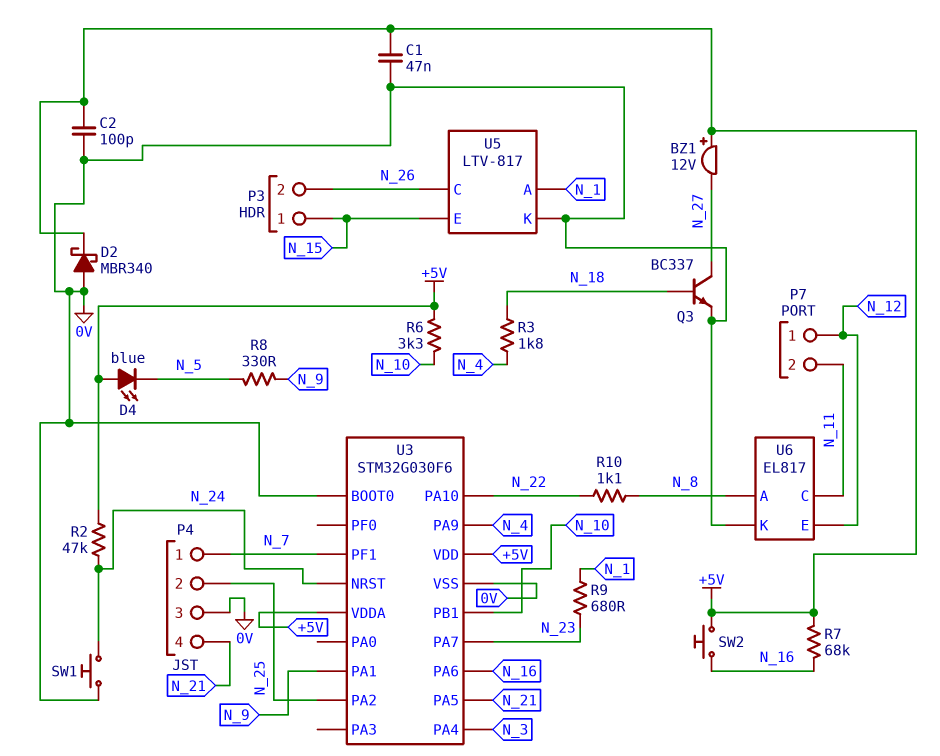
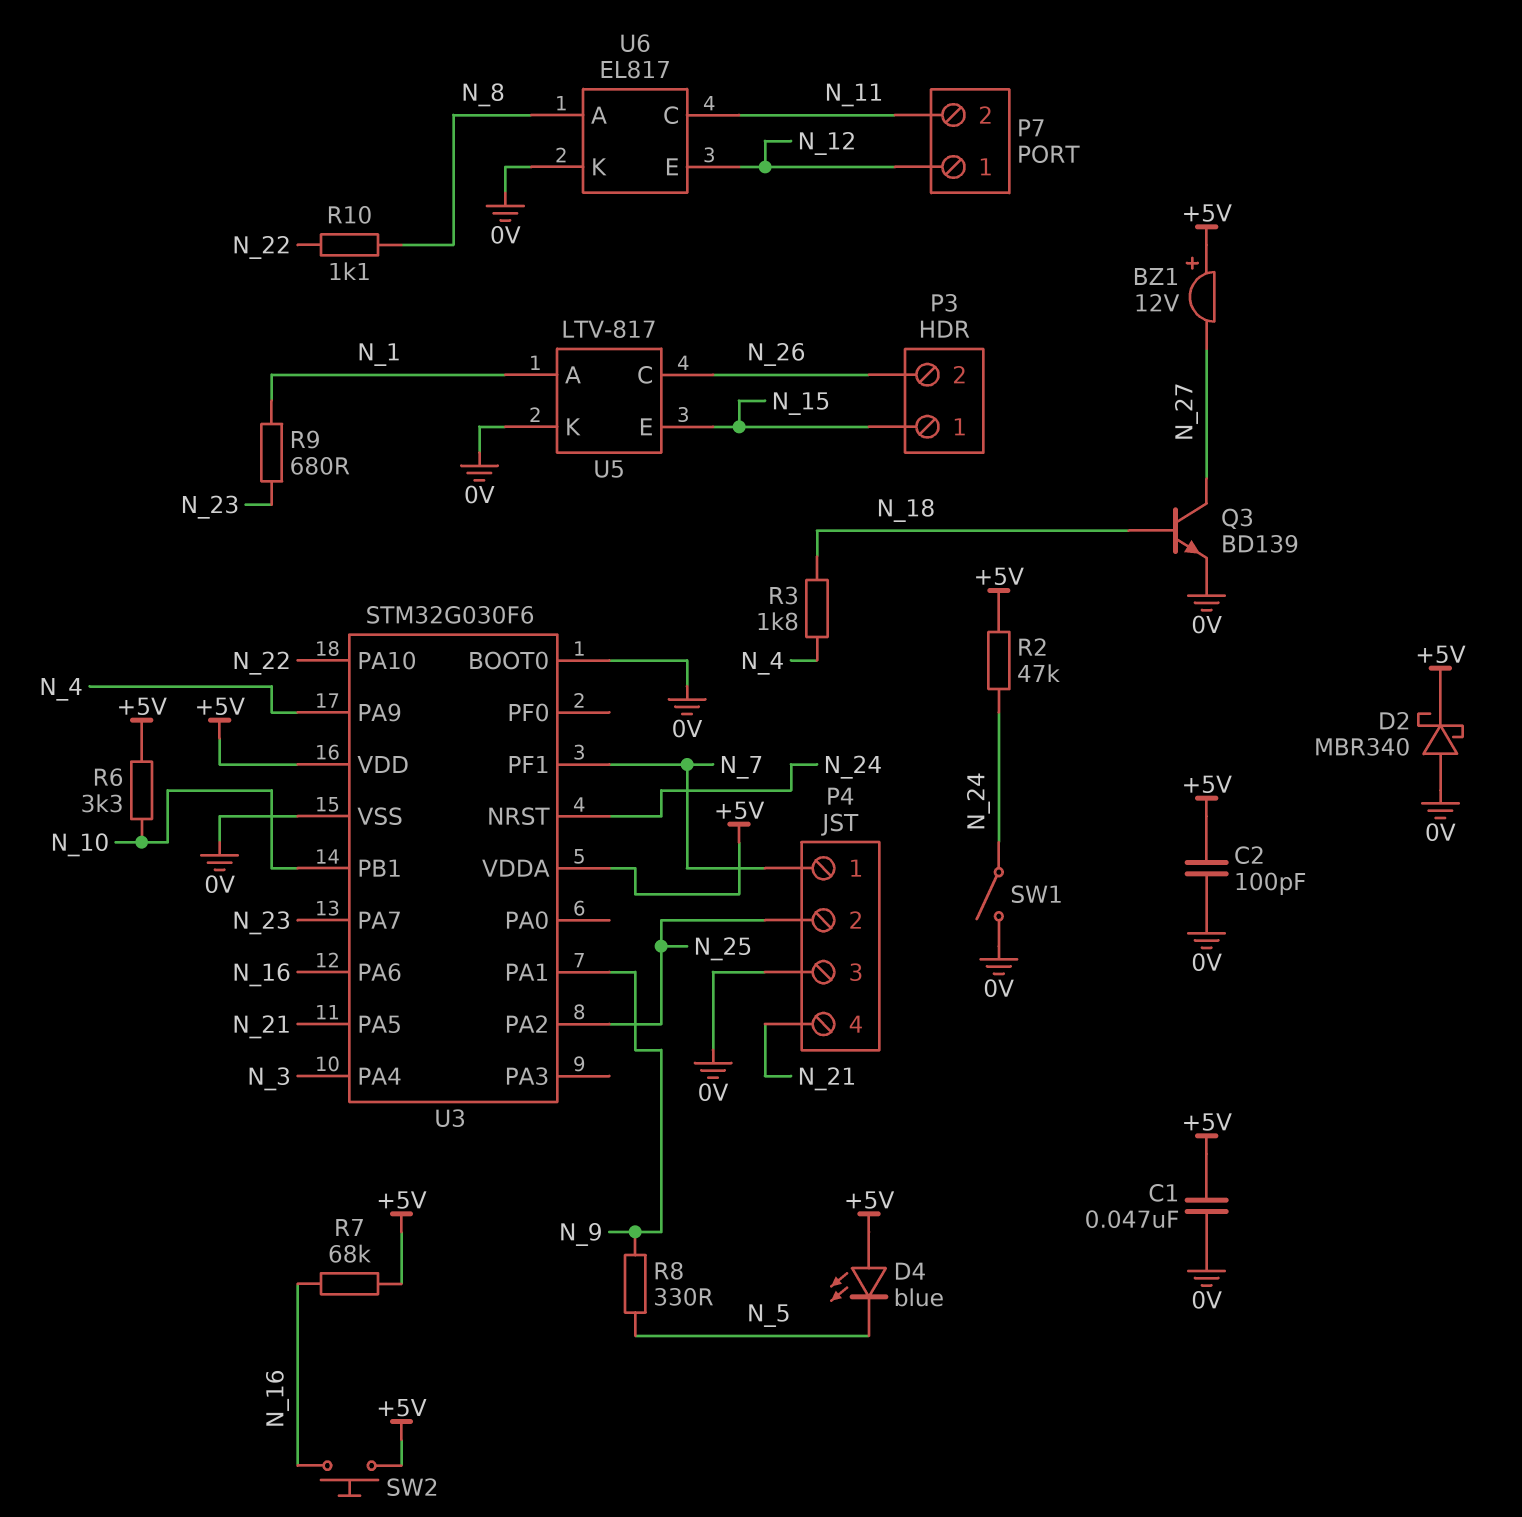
Q3: NPN BC337 (B N_18, C N_27, E 0V) -> NPN BD139 (B N_18, C N_27, E 0V)
SW1: button (0V, N_24) -> switch (0V, N_24)

